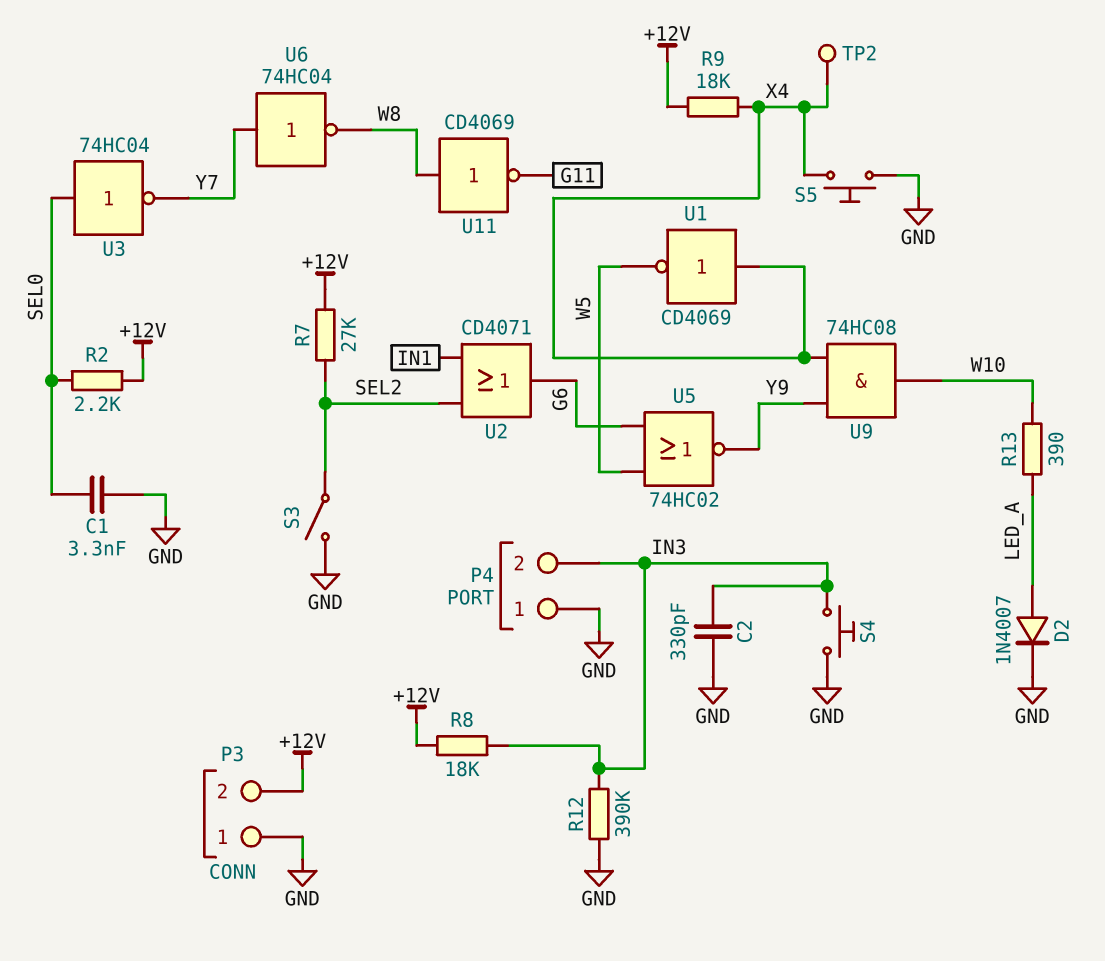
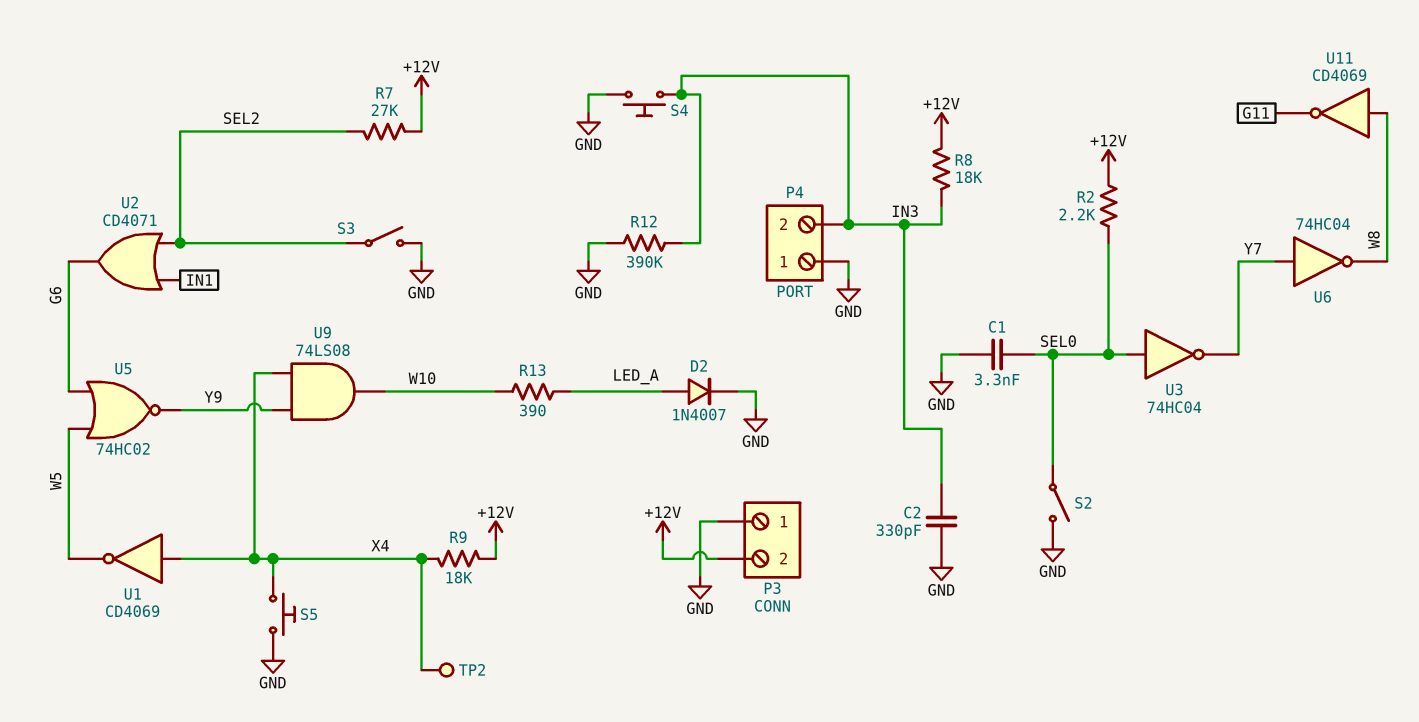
S2: none -> switch (GND, SEL0)
U9: AND 74HC08 (in X4, in Y9, out W10) -> AND 74LS08 (in X4, in Y9, out W10)

